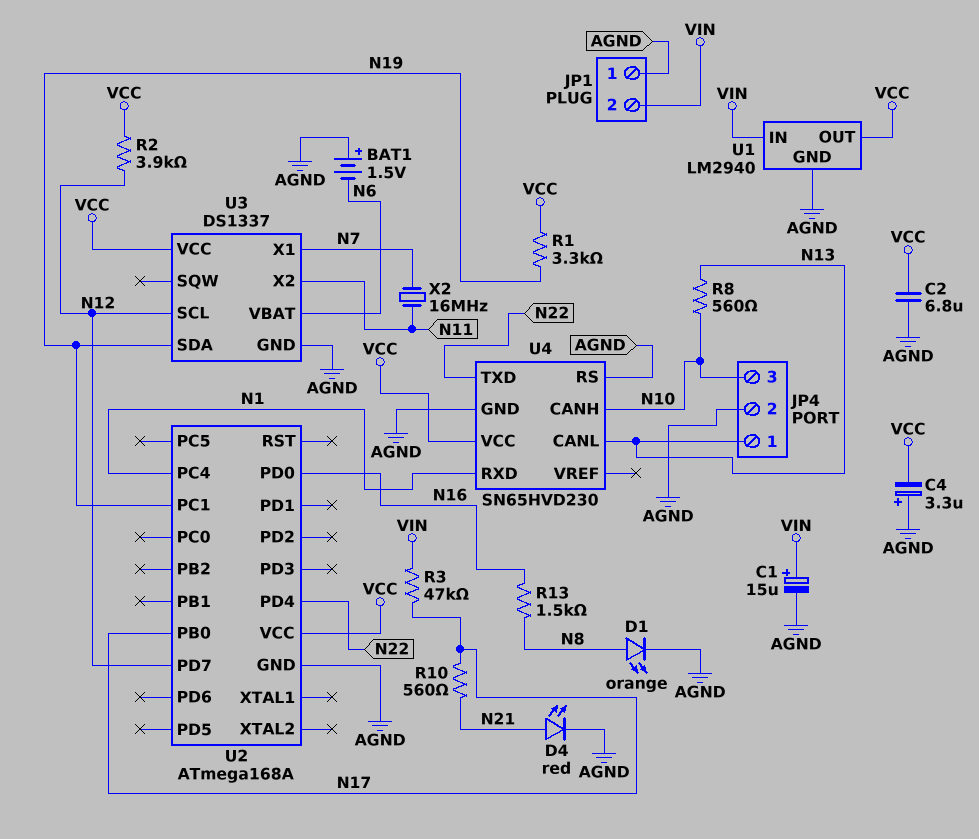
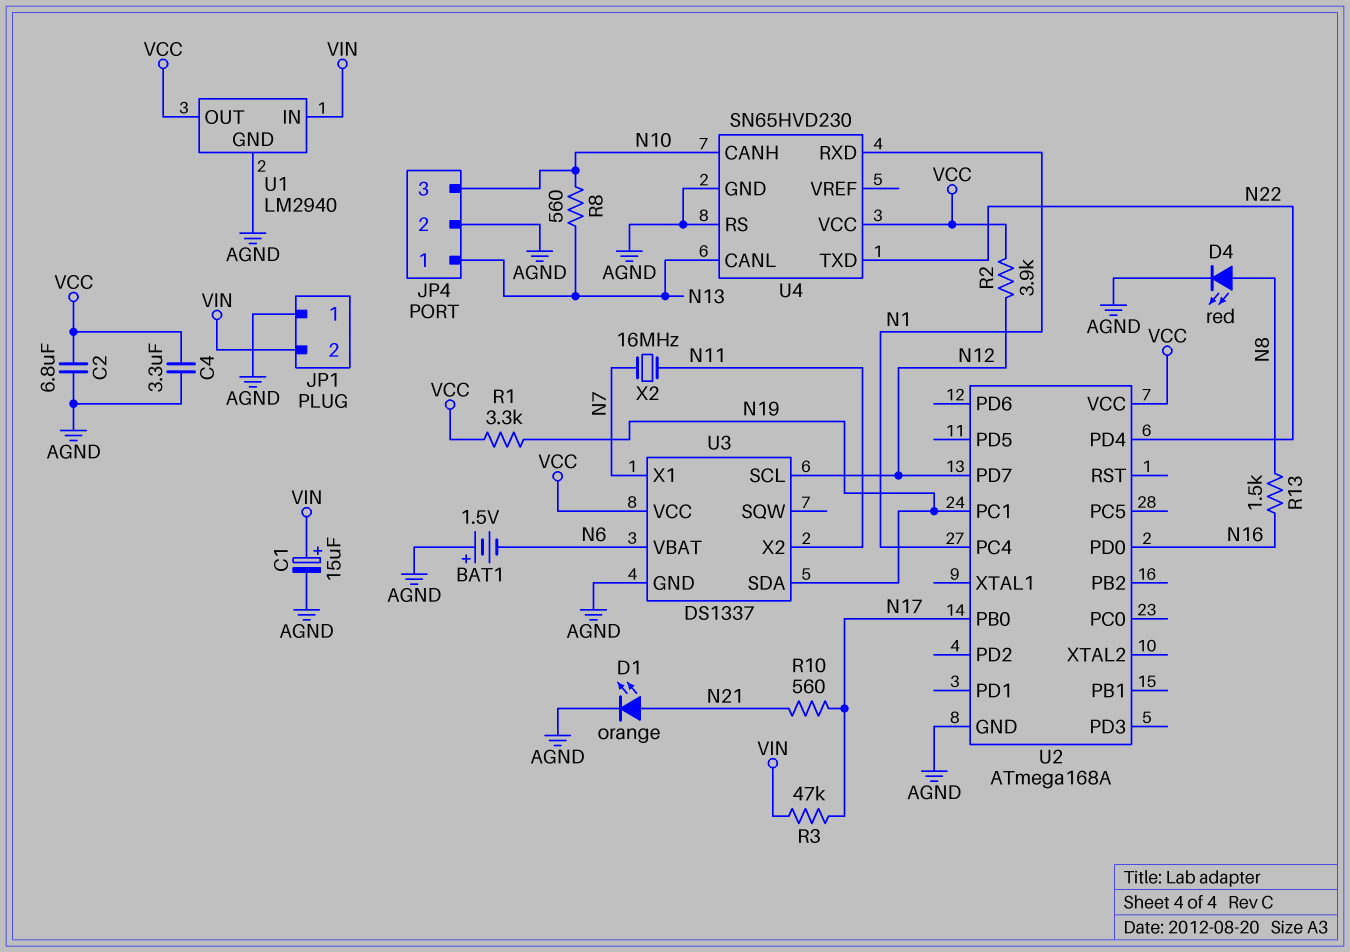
C4: 3.3uF (plus AGND, minus VCC) -> 3.3uF (AGND, VCC)
D1: LED orange (A N8, K AGND) -> LED orange (A N21, K AGND)
D4: LED red (A N21, K AGND) -> LED red (A N8, K AGND)

